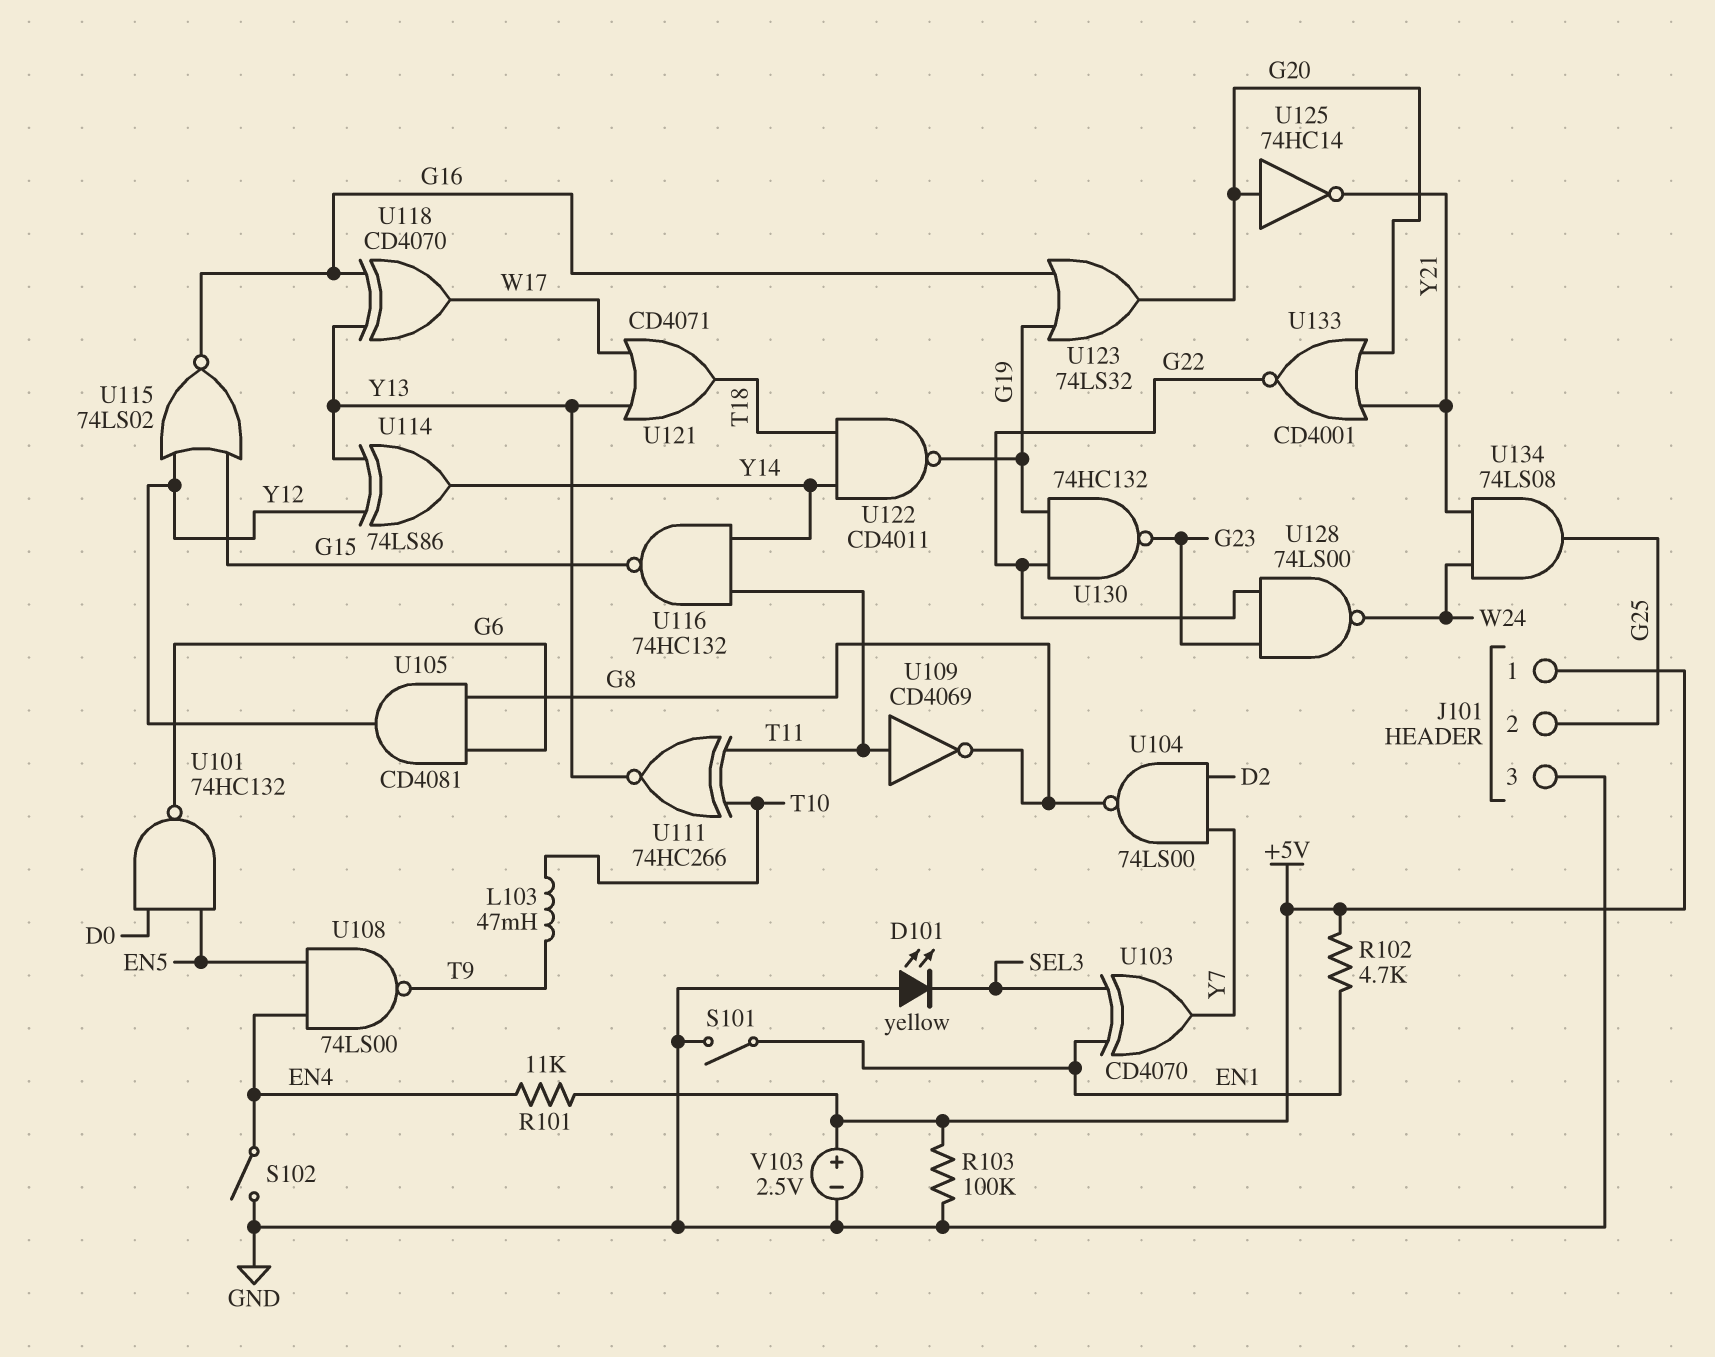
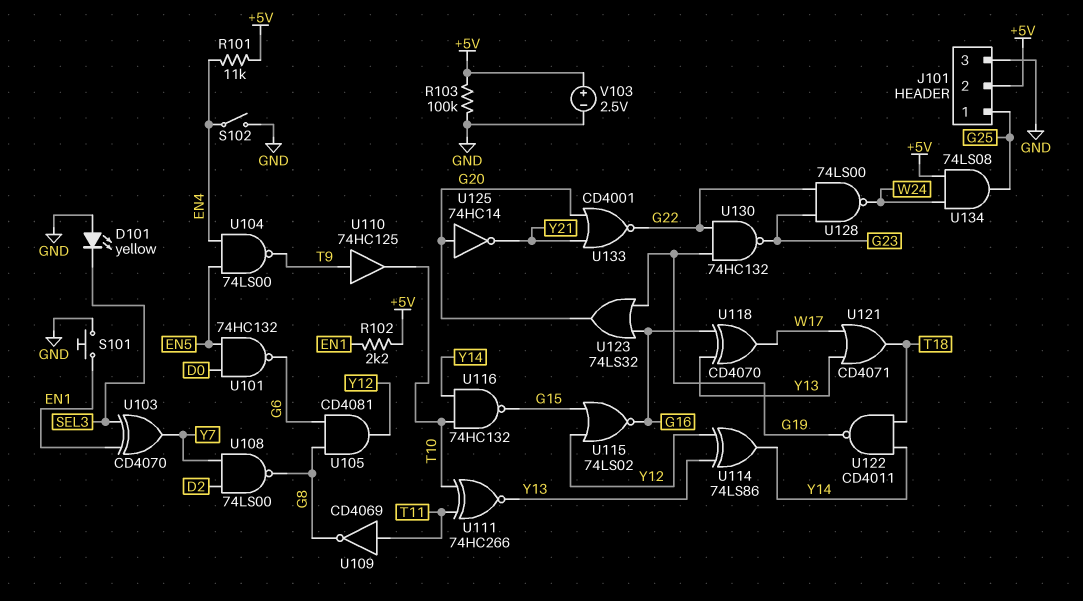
J101 pin 1: +5V -> G25
J101 pin 2: G25 -> +5V
L103: 47mH (T9, T10) -> none
R102: 4.7k (+5V, EN1) -> 2.2k (+5V, EN1)
S101: switch (EN1, GND) -> button (EN1, GND)
U104: NAND 74LS00 (in D2, in Y7, out G8) -> NAND 74LS00 (in EN4, in EN5, out T9)
U108: NAND 74LS00 (in EN4, in EN5, out T9) -> NAND 74LS00 (in D2, in Y7, out G8)
U110: none -> buffer 74HC125 (in T9, out T10)
U116: NAND 74HC132 (in T11, in Y14, out G15) -> NAND 74HC132 (in T10, in Y14, out G15)
U134: AND 74LS08 (in W24, in Y21, out G25) -> AND 74LS08 (in +5V, in W24, out G25)

